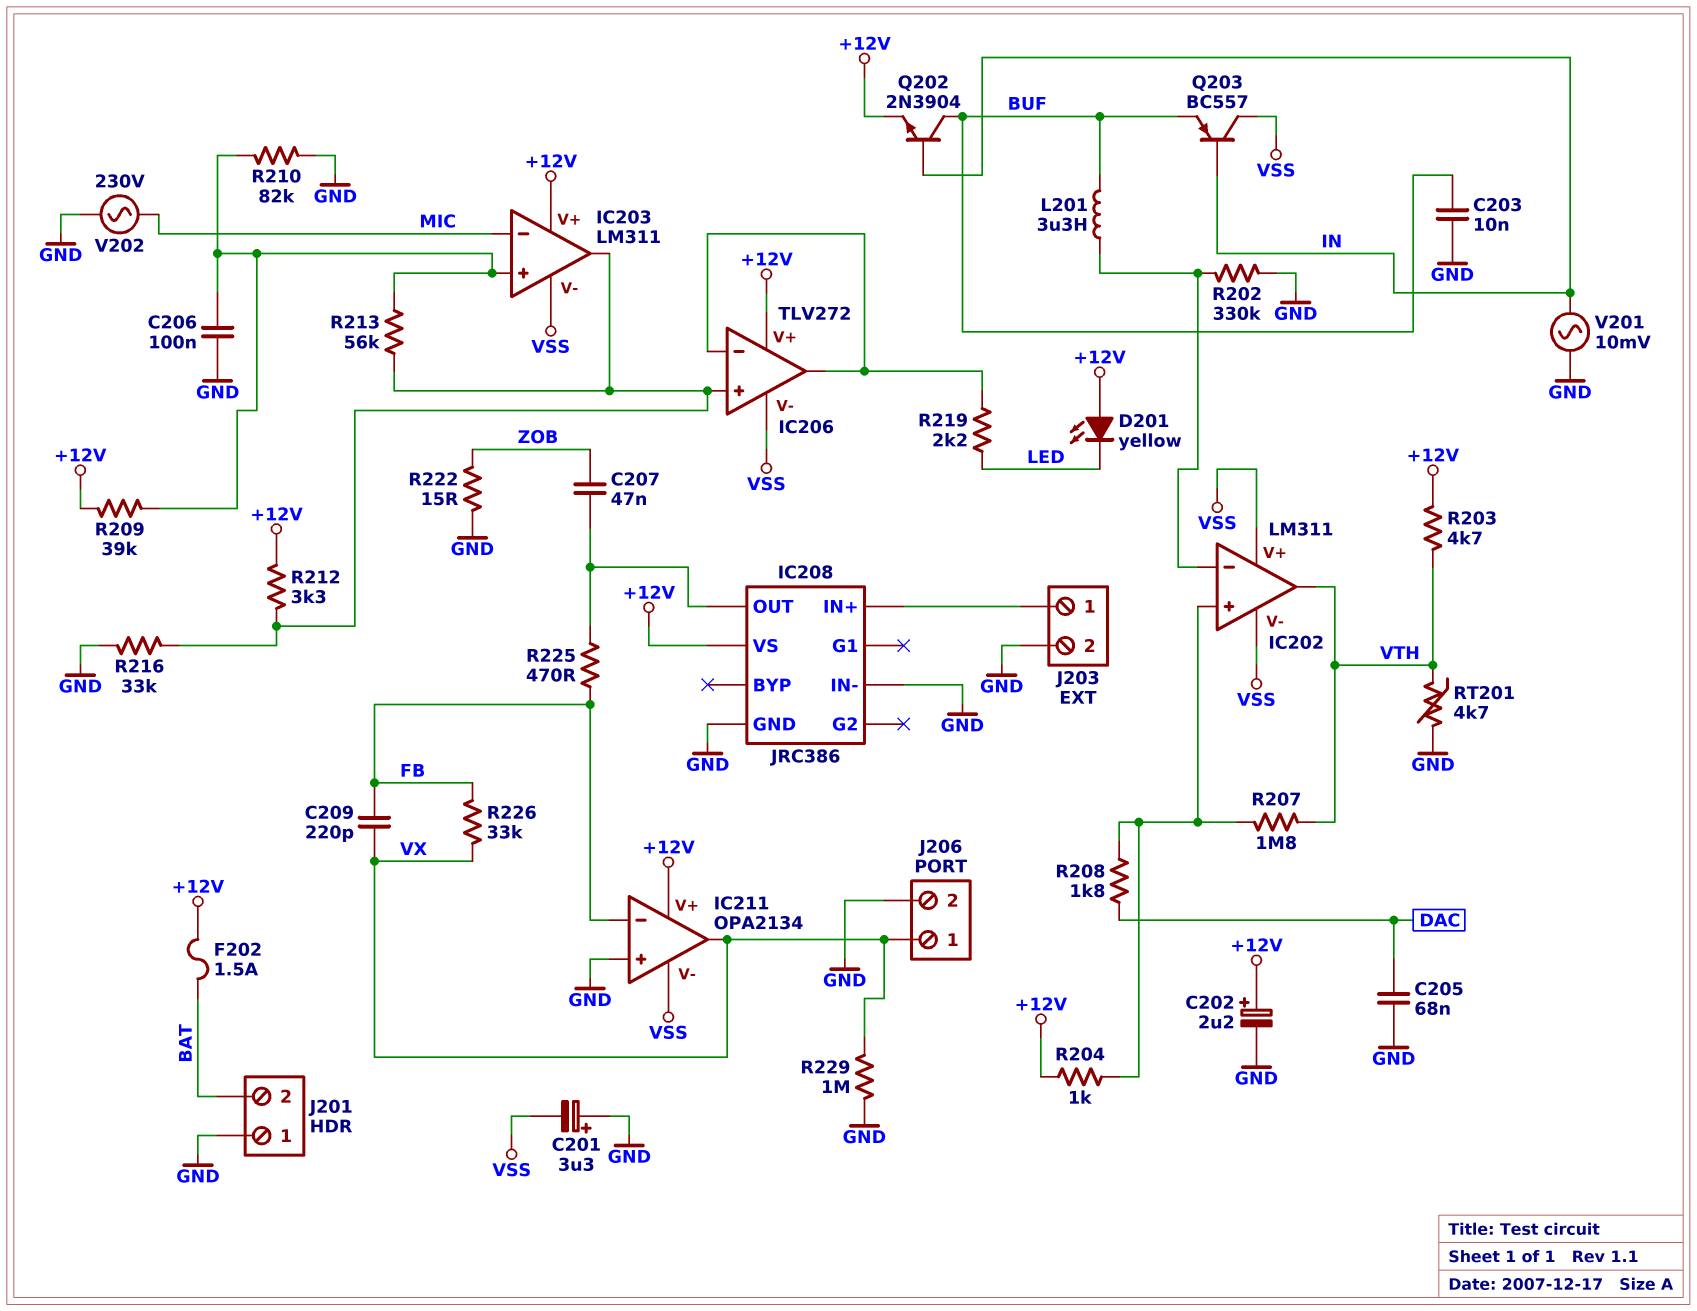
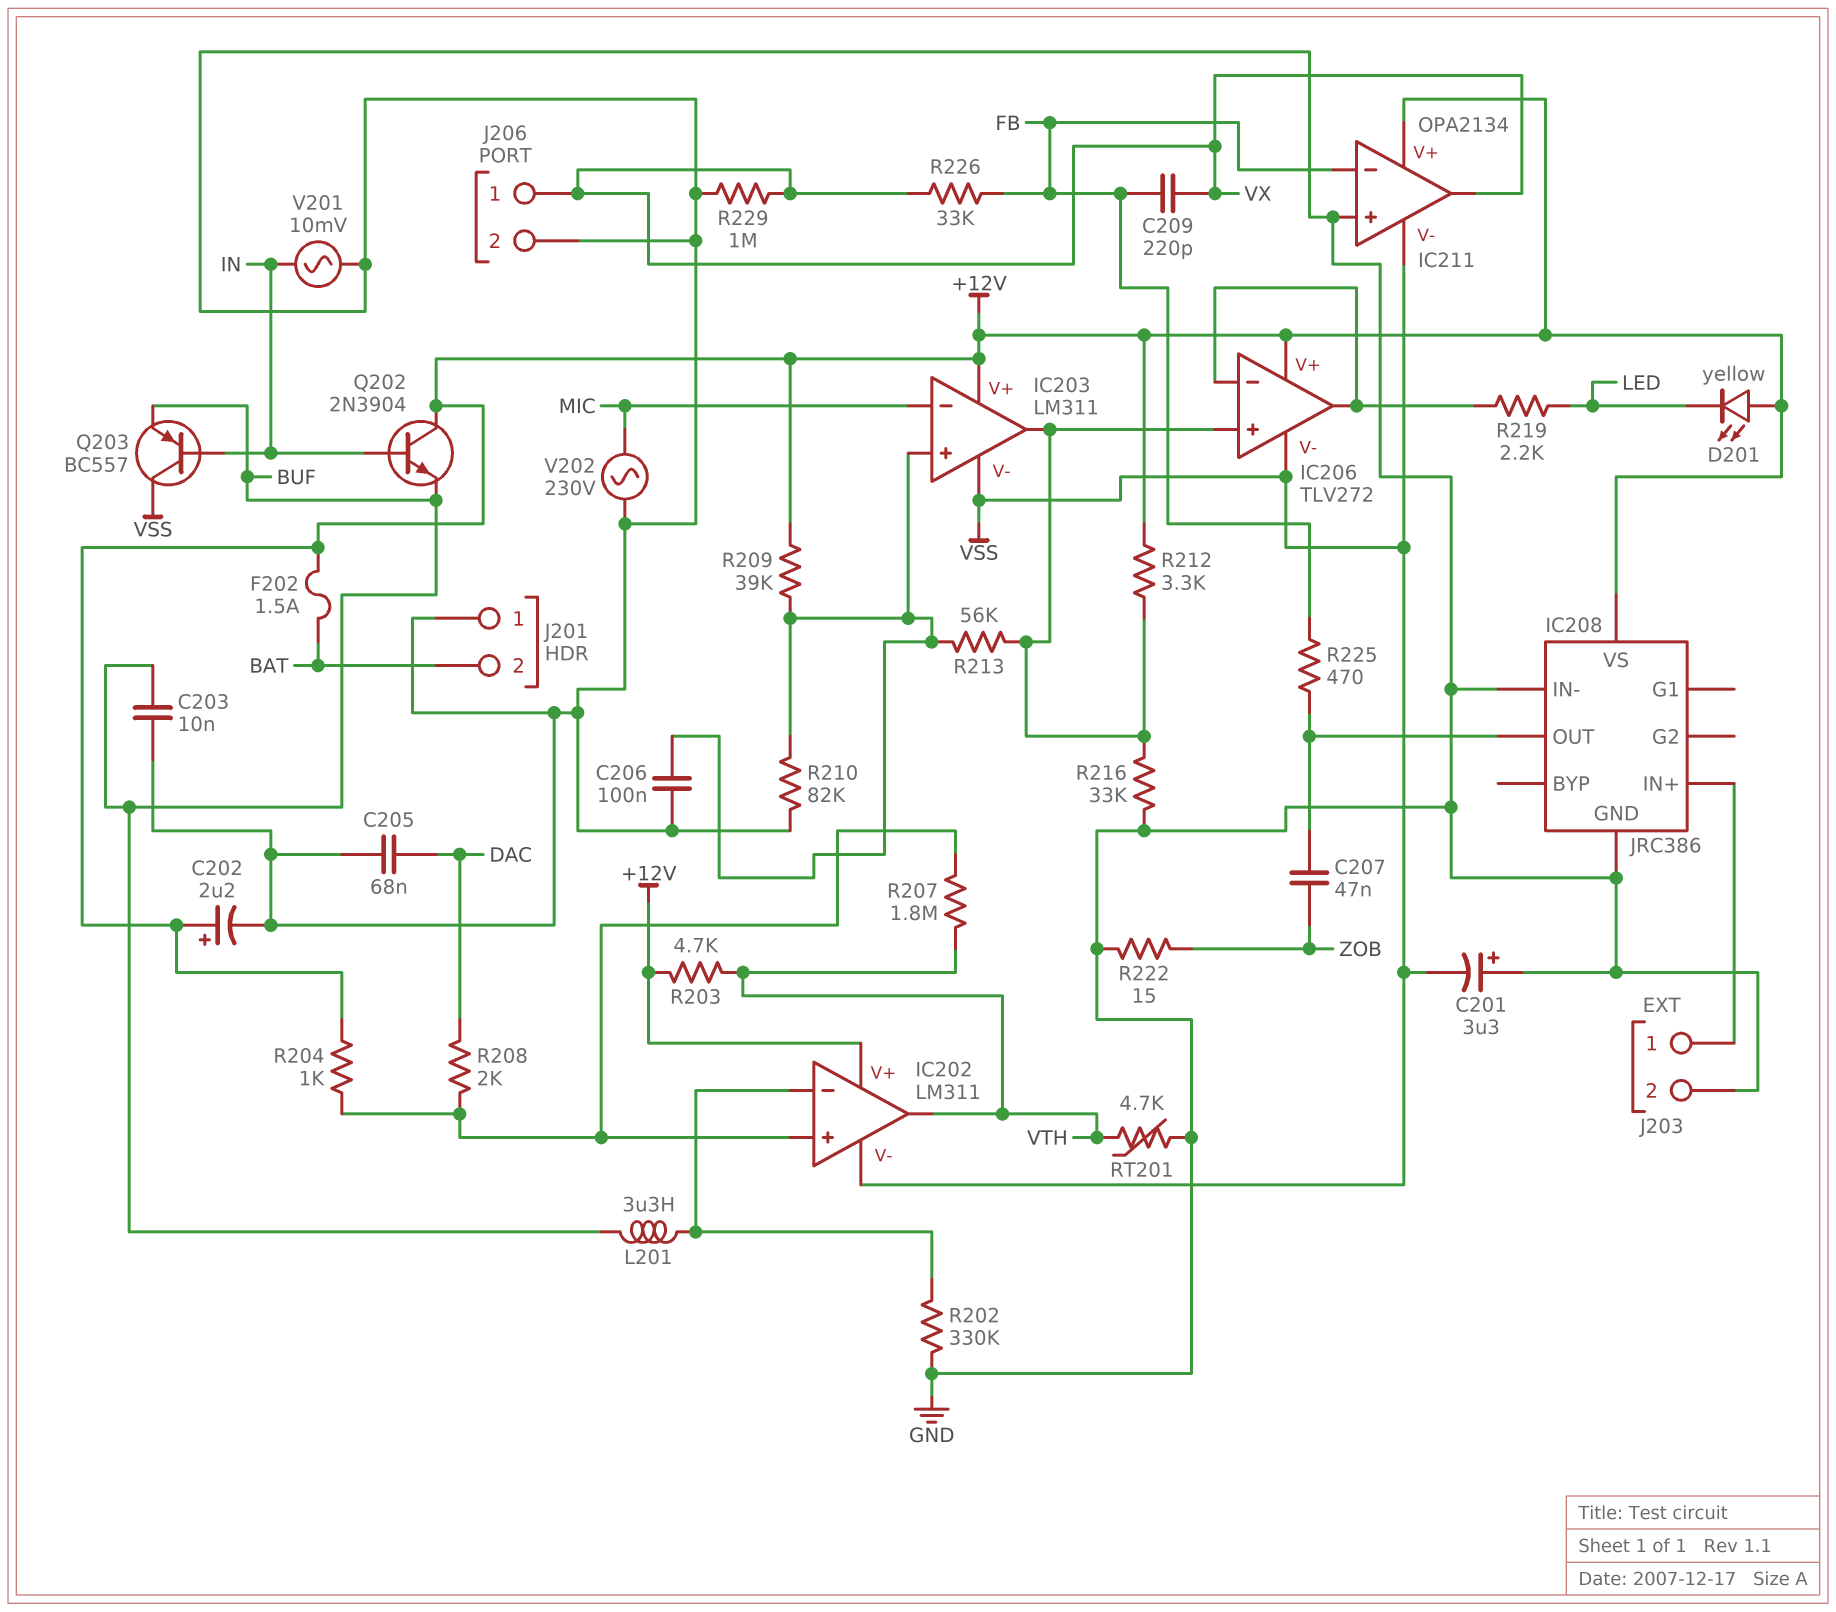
IC202 pin V+: VSS -> +12V
Q202: NPN 2N3904 (B IN, C BUF, E +12V) -> NPN 2N3904 (B IN, C +12V, E BUF)
R208: 1.8k (DAC, IC202/in+) -> 2k (DAC, IC202/in+)

